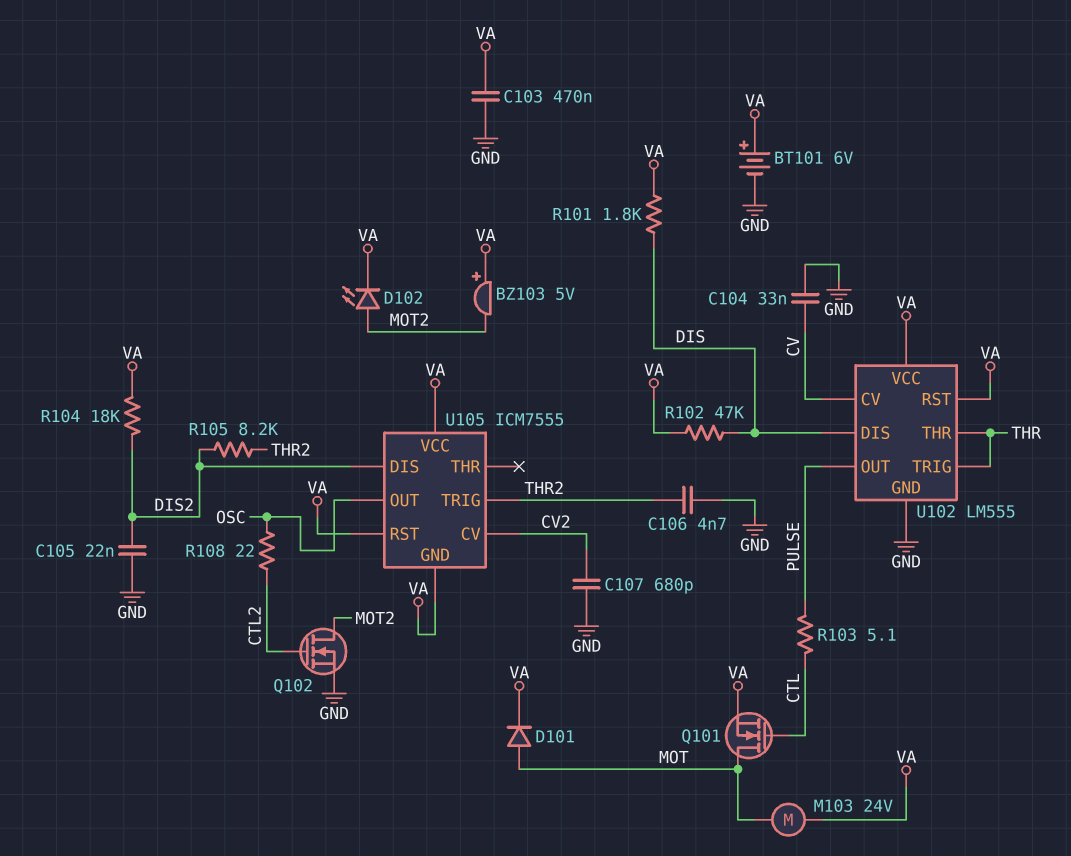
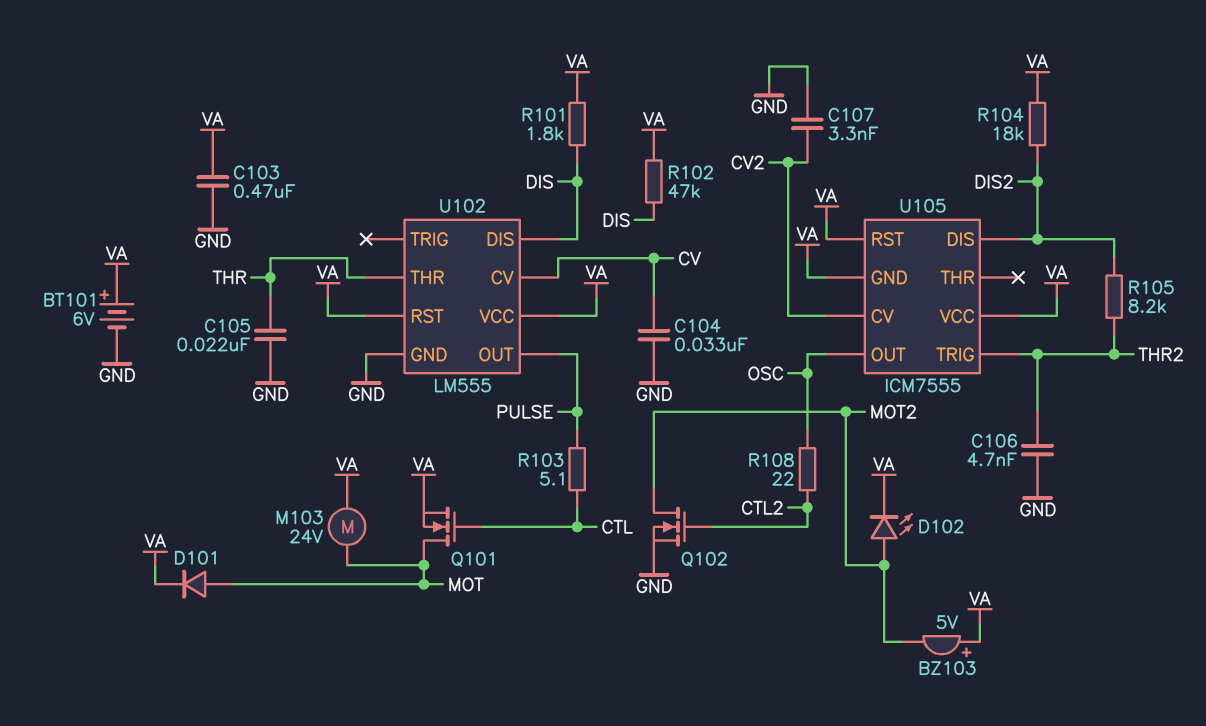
C105: 22nF (DIS2, GND) -> 22nF (GND, THR)
C107: 680pF (CV2, GND) -> 3.3nF (CV2, GND)
U102 pin TRIG: THR -> none

